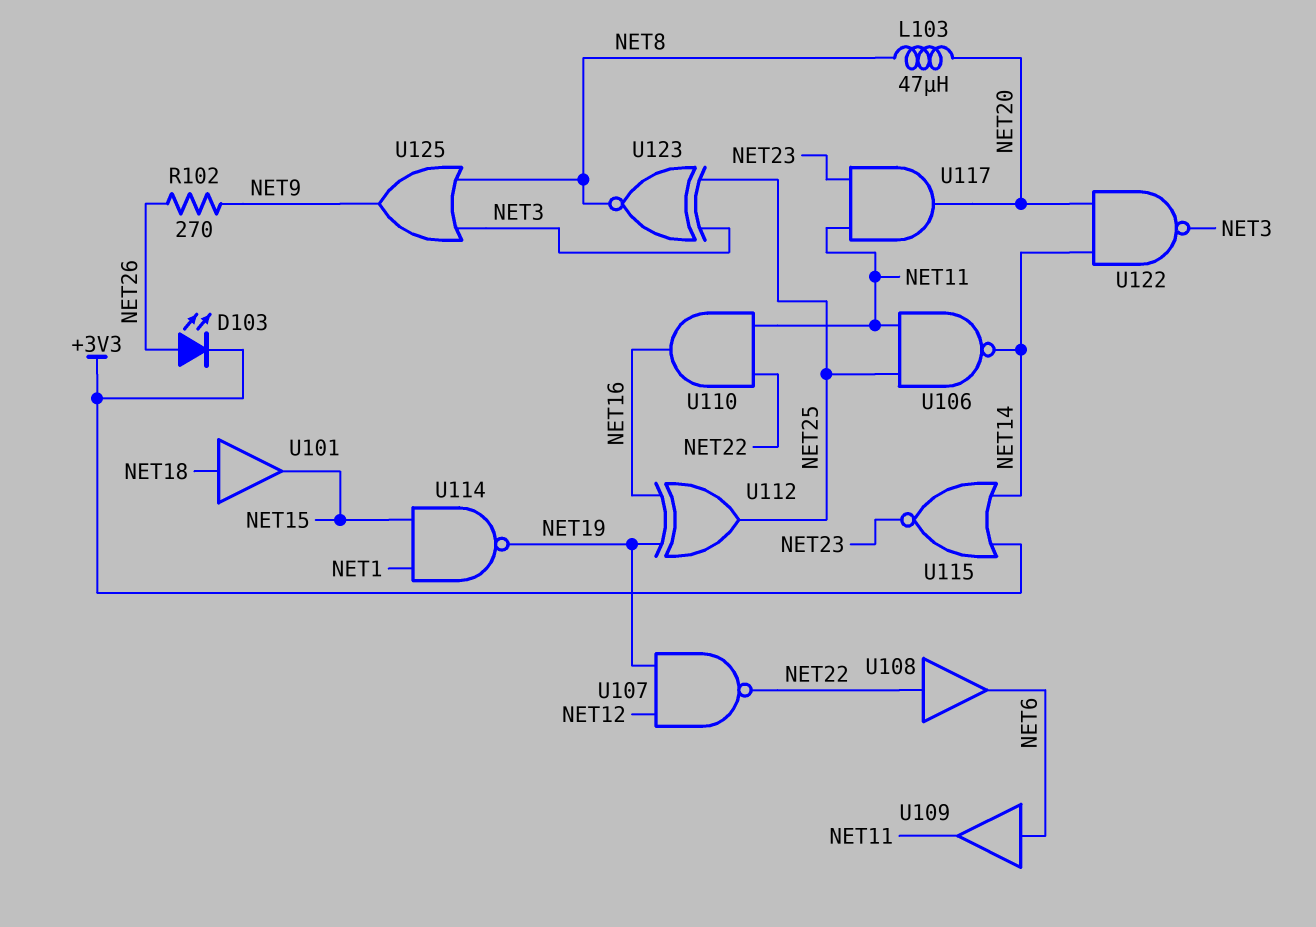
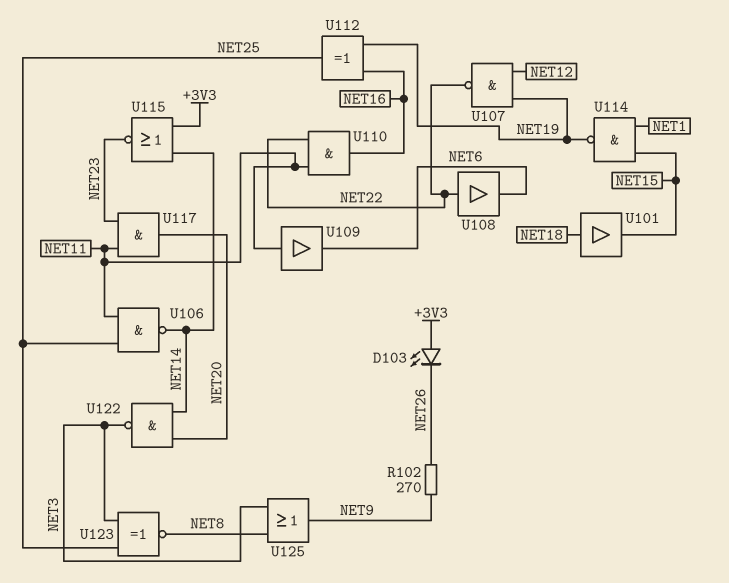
D103: LED (A NET26, K +3V3) -> LED (A +3V3, K NET26)
L103: 47uH (NET8, NET20) -> none
U109: buffer (in NET6, out NET11) -> buffer (in NET11, out NET6)

